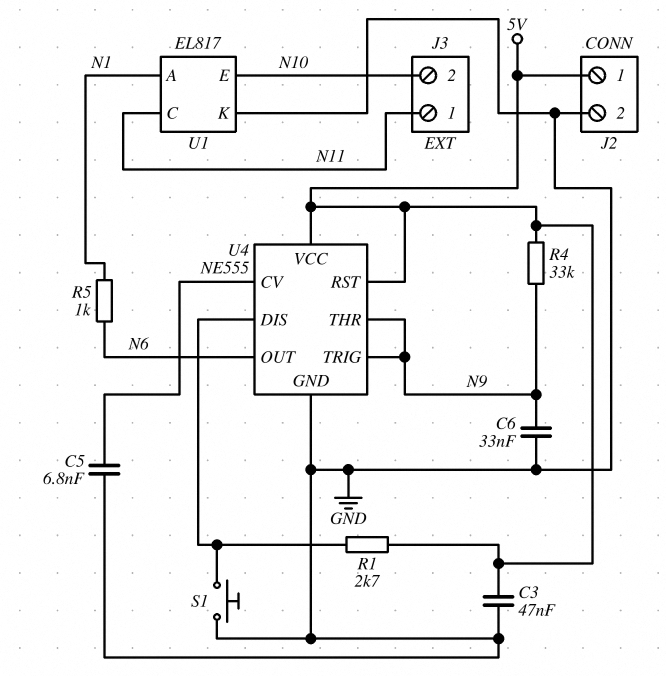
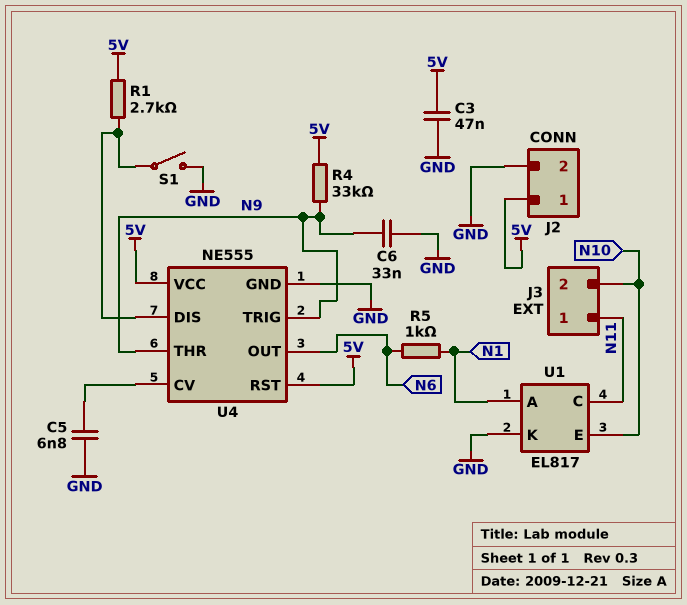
S1: button (GND, U4/DIS) -> switch (GND, U4/DIS)

